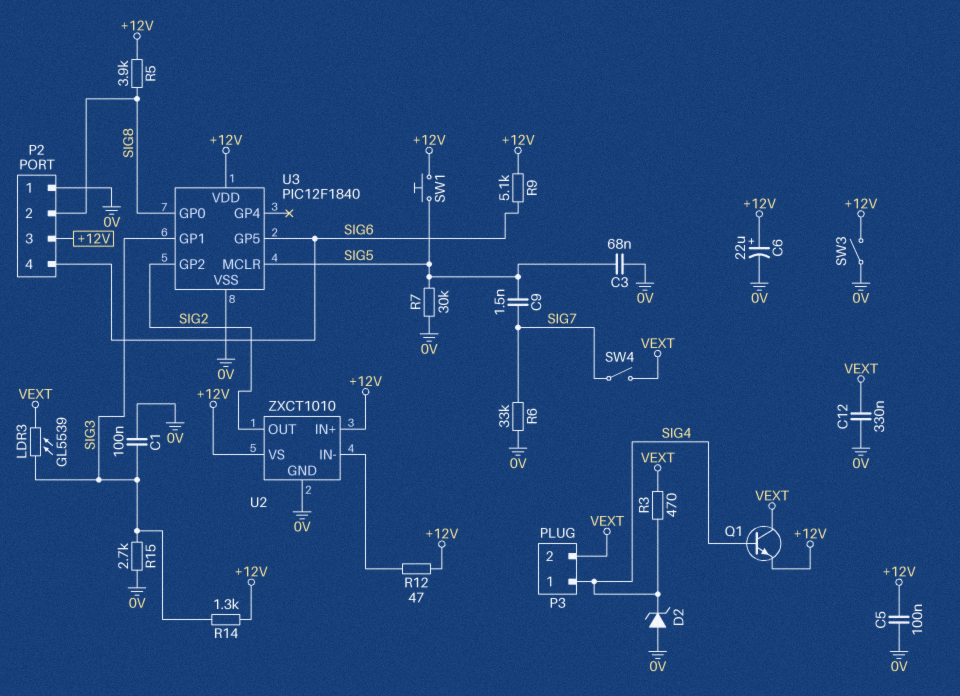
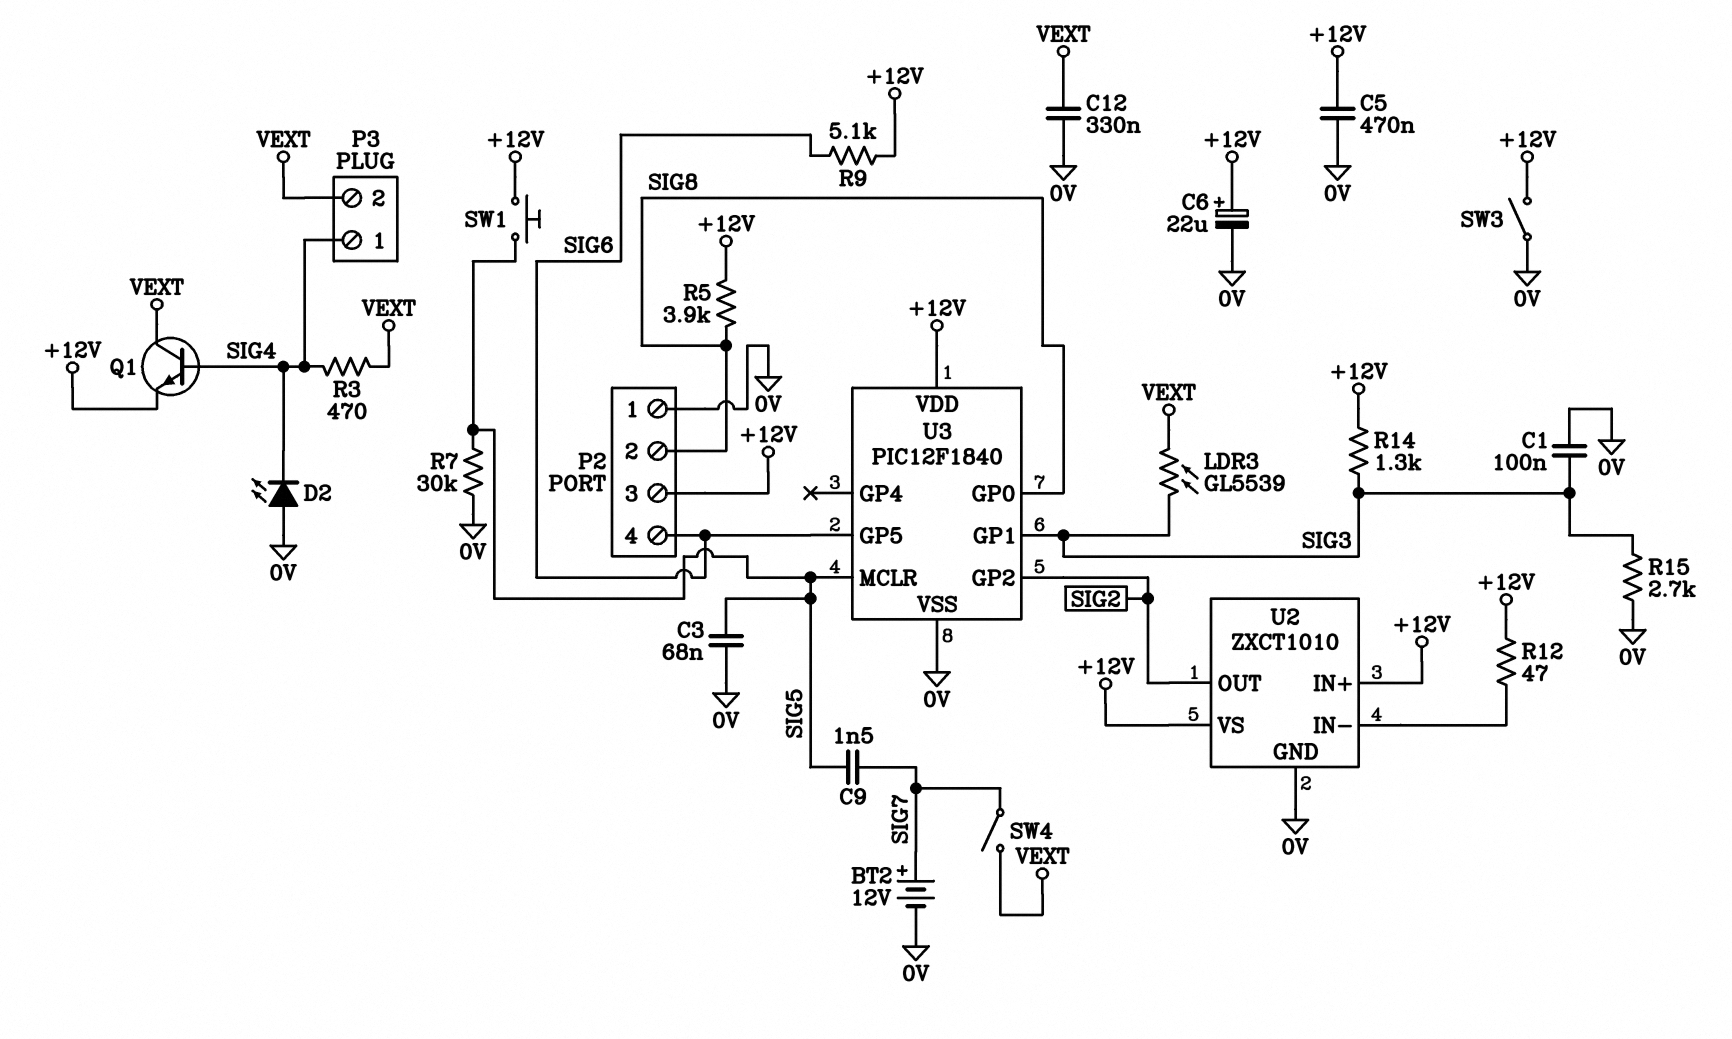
BT2: none -> 12V (plus SIG7, minus 0V)
C5: 100nF (+12V, 0V) -> 470nF (+12V, 0V)
D2: zener (A 0V, K SIG4) -> LED (A 0V, K SIG4)
R6: 33k (0V, SIG7) -> none

